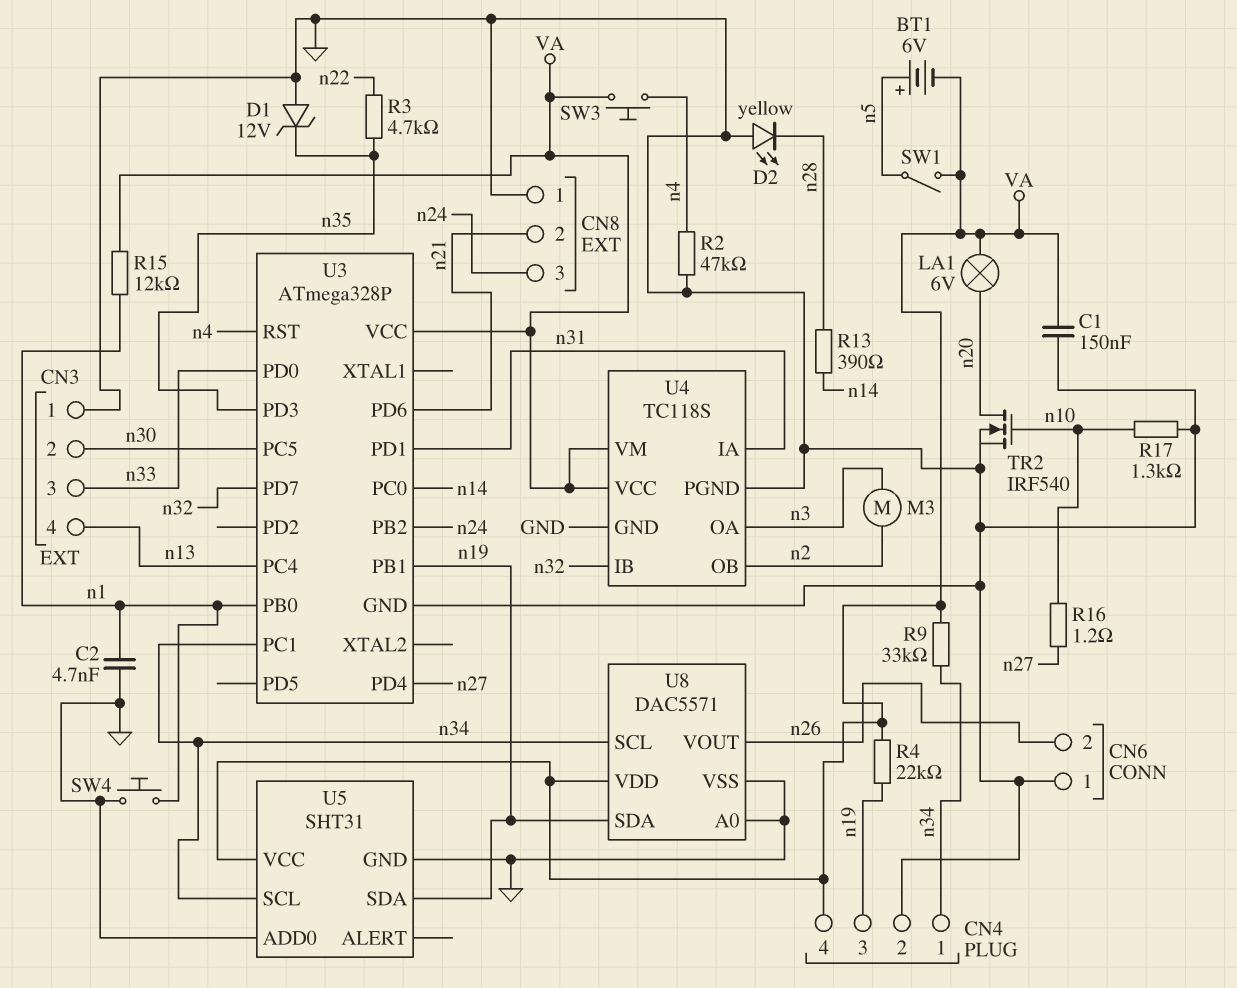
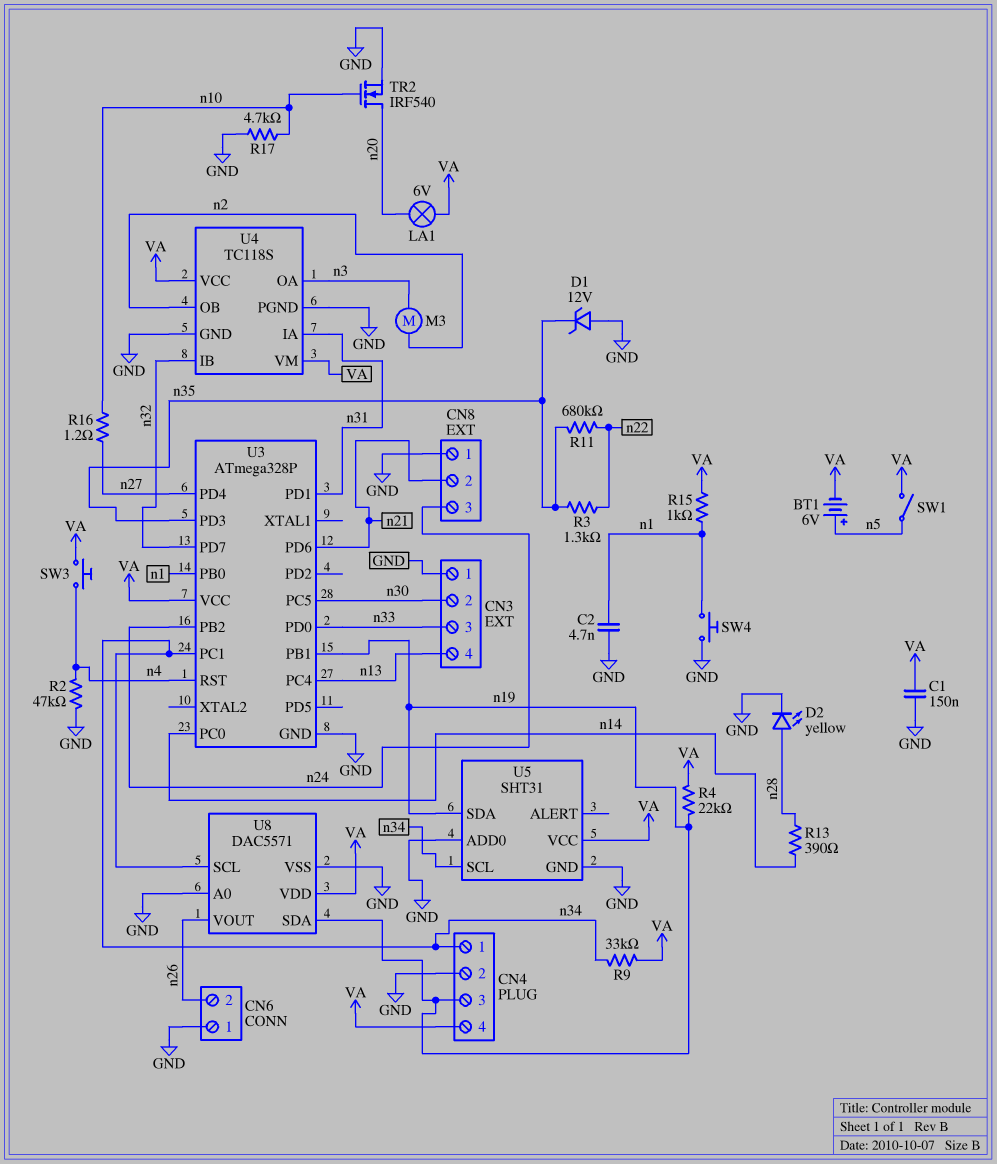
D2: LED yellow (A GND, K n28) -> LED yellow (A n28, K GND)
R3: 4.7k (n22, n35) -> 1.3k (n22, n35)
R11: none -> 680k (n22, n35)
R15: 12k (VA, n1) -> 1k (VA, n1)
R17: 1.3k (GND, n10) -> 4.7k (GND, n10)

